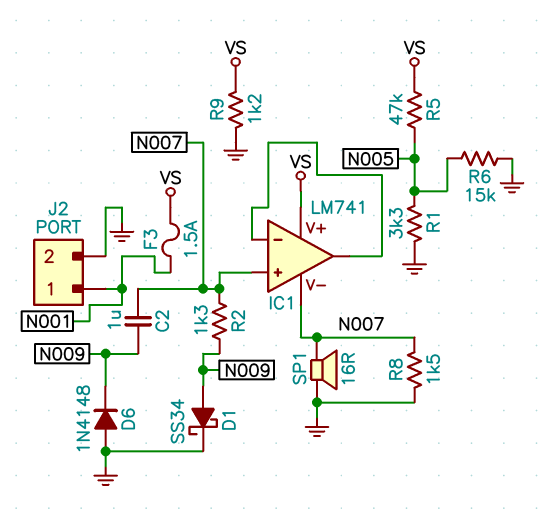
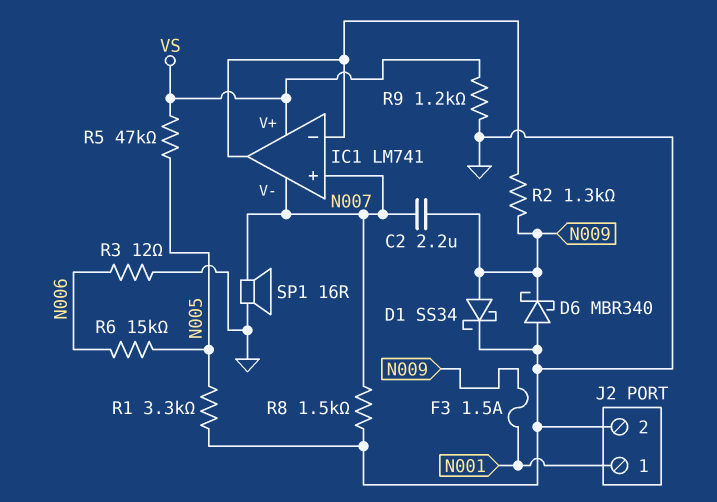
C2: 1uF (N007, N009) -> 2.2uF (N007, N009)
D6: diode 1N4148 (A GND, K N009) -> schottky MBR340 (A GND, K N009)
F3: 1.5A (N001, VS) -> 1.5A (N001, N009)
R2: 1.3k (N007, N009) -> 1.3k (IC1/in-, N009)
R3: none -> 12 (GND, N006)
R6: 15k (GND, N005) -> 15k (N005, N006)

